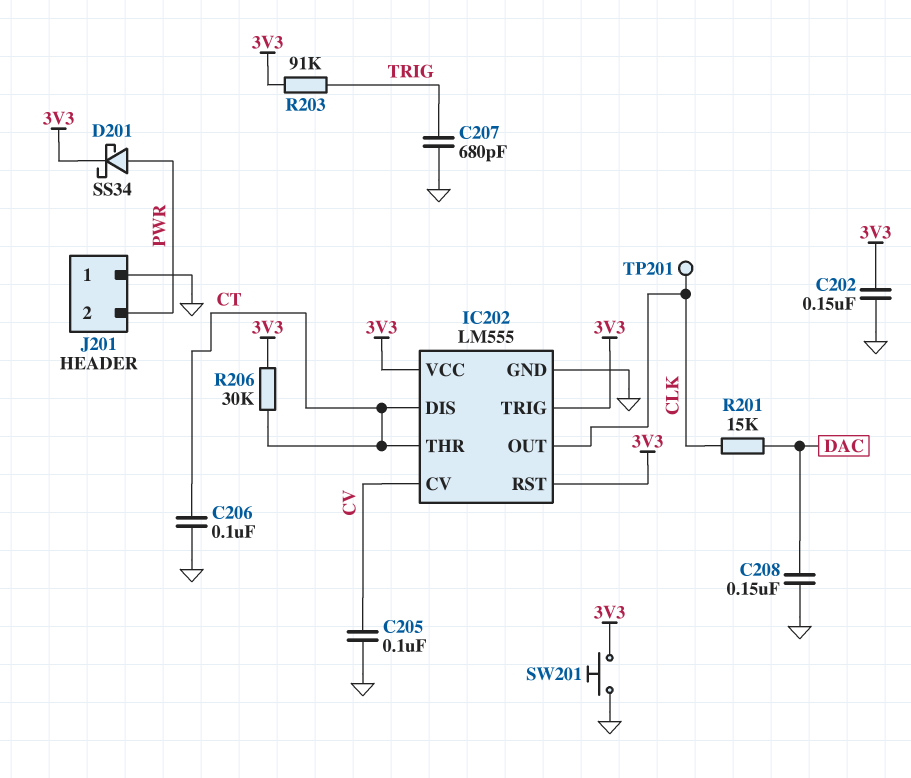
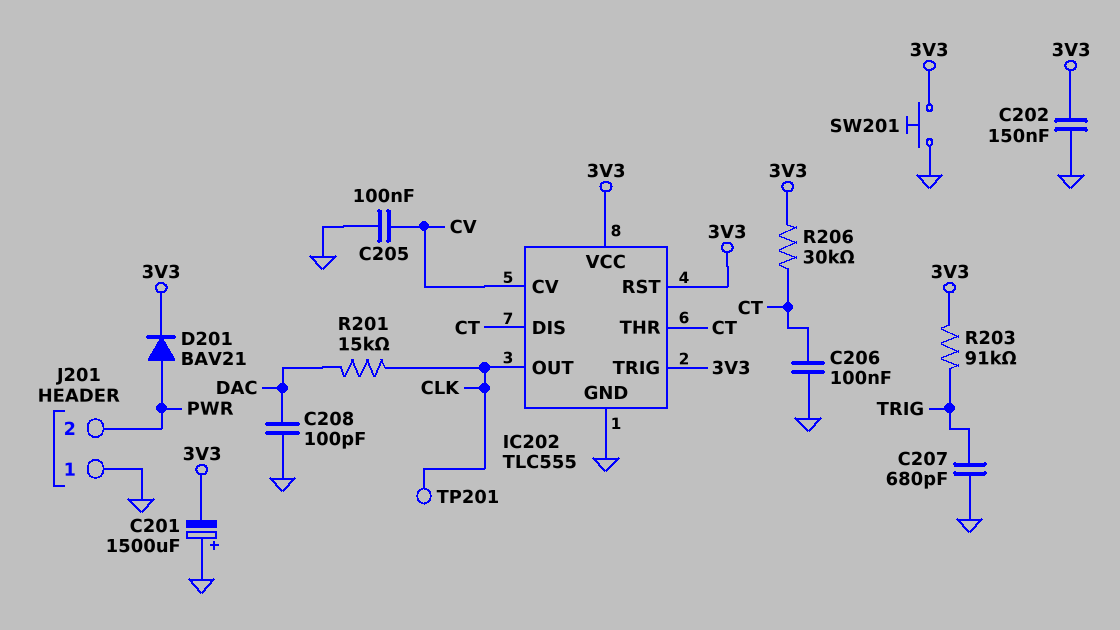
C201: none -> 1500uF (plus GND, minus 3V3)
C208: 150nF (DAC, GND) -> 100pF (DAC, GND)
D201: schottky SS34 (A PWR, K 3V3) -> diode BAV21 (A PWR, K 3V3)
IC202: LM555 -> TLC555

